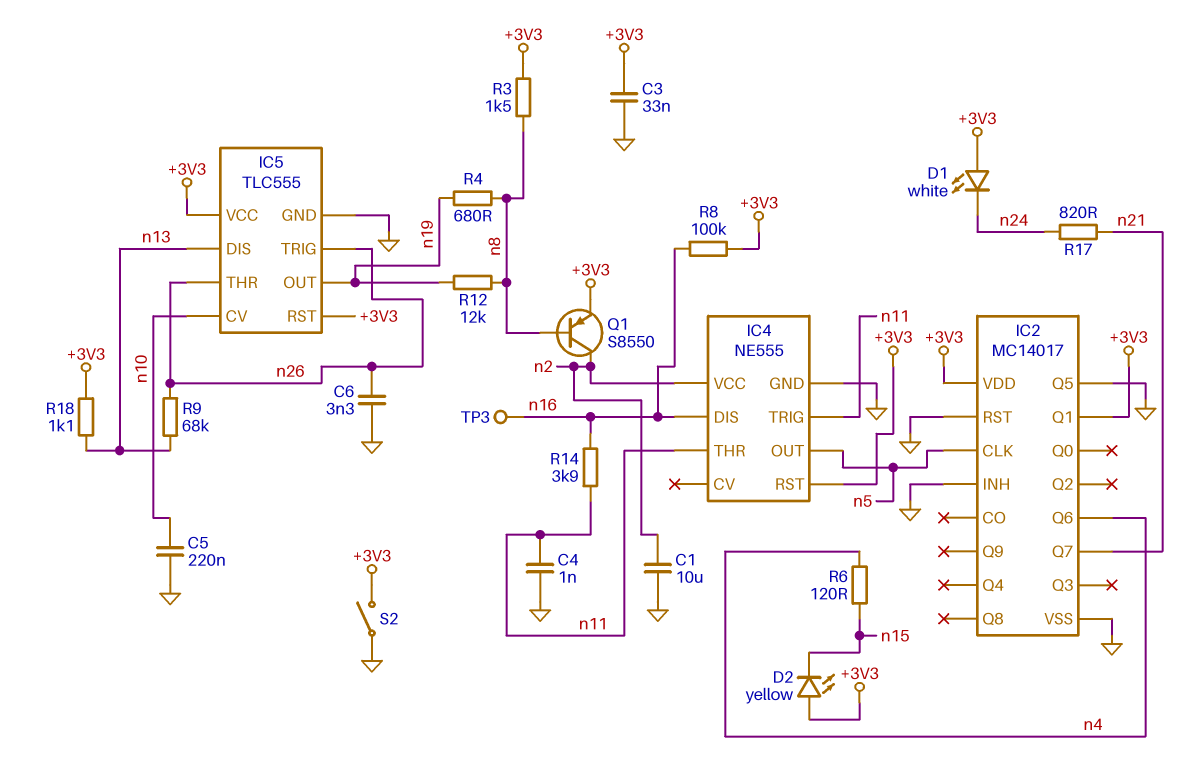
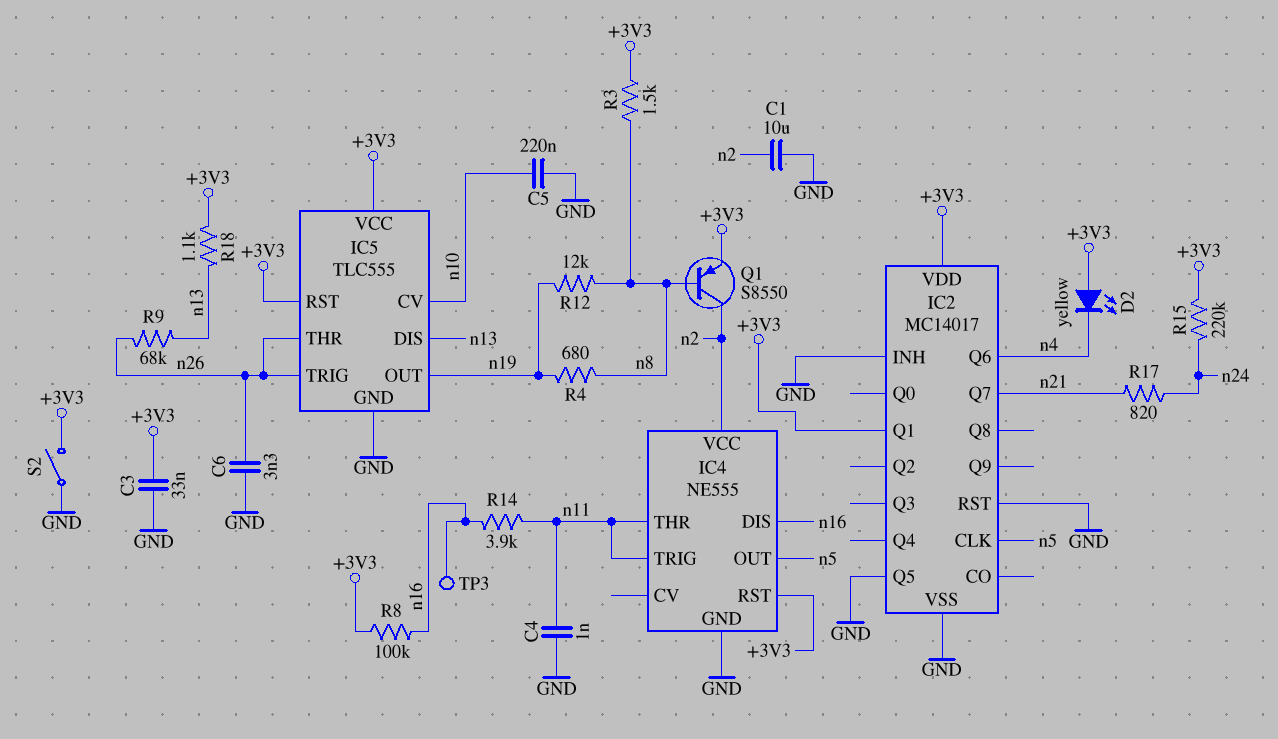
D1: LED white (A +3V3, K n24) -> none
D2: LED yellow (A +3V3, K n15) -> LED yellow (A +3V3, K n4)
R6: 120 (n4, n15) -> none
R15: none -> 220k (+3V3, n24)

